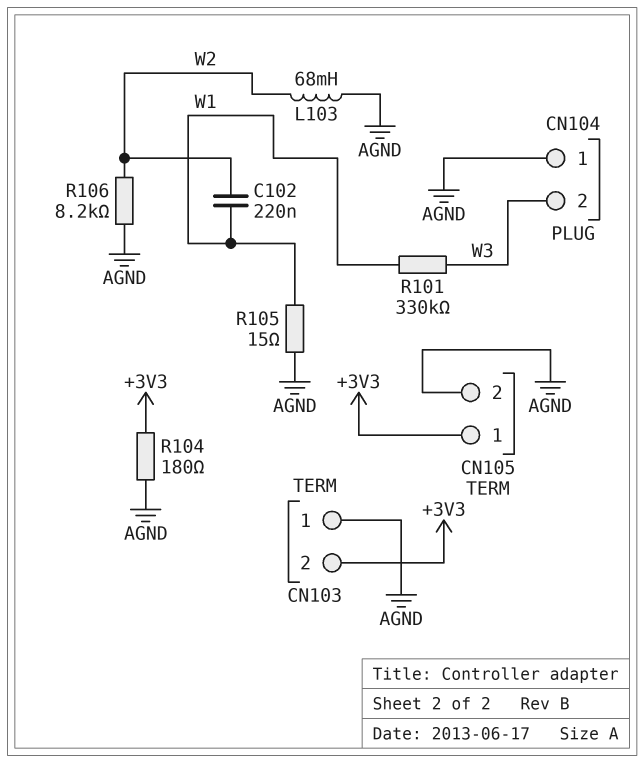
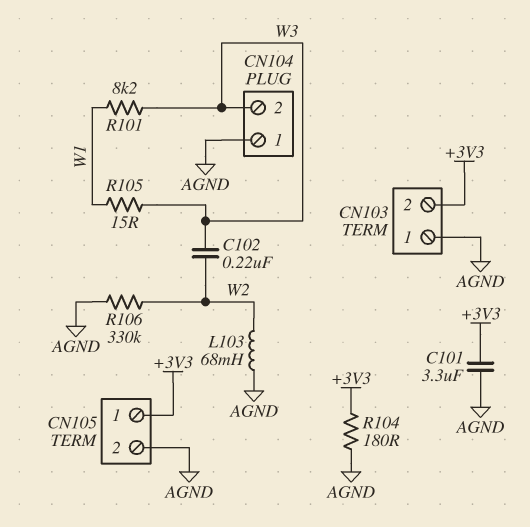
C101: none -> 3.3uF (+3V3, AGND)
C102: 220nF (W1, W2) -> 220nF (W2, W3)
R101: 330k (W1, W3) -> 8.2k (W1, W3)
R105: 15 (AGND, W1) -> 15 (W1, W3)
R106: 8.2k (AGND, W2) -> 330k (AGND, W2)

